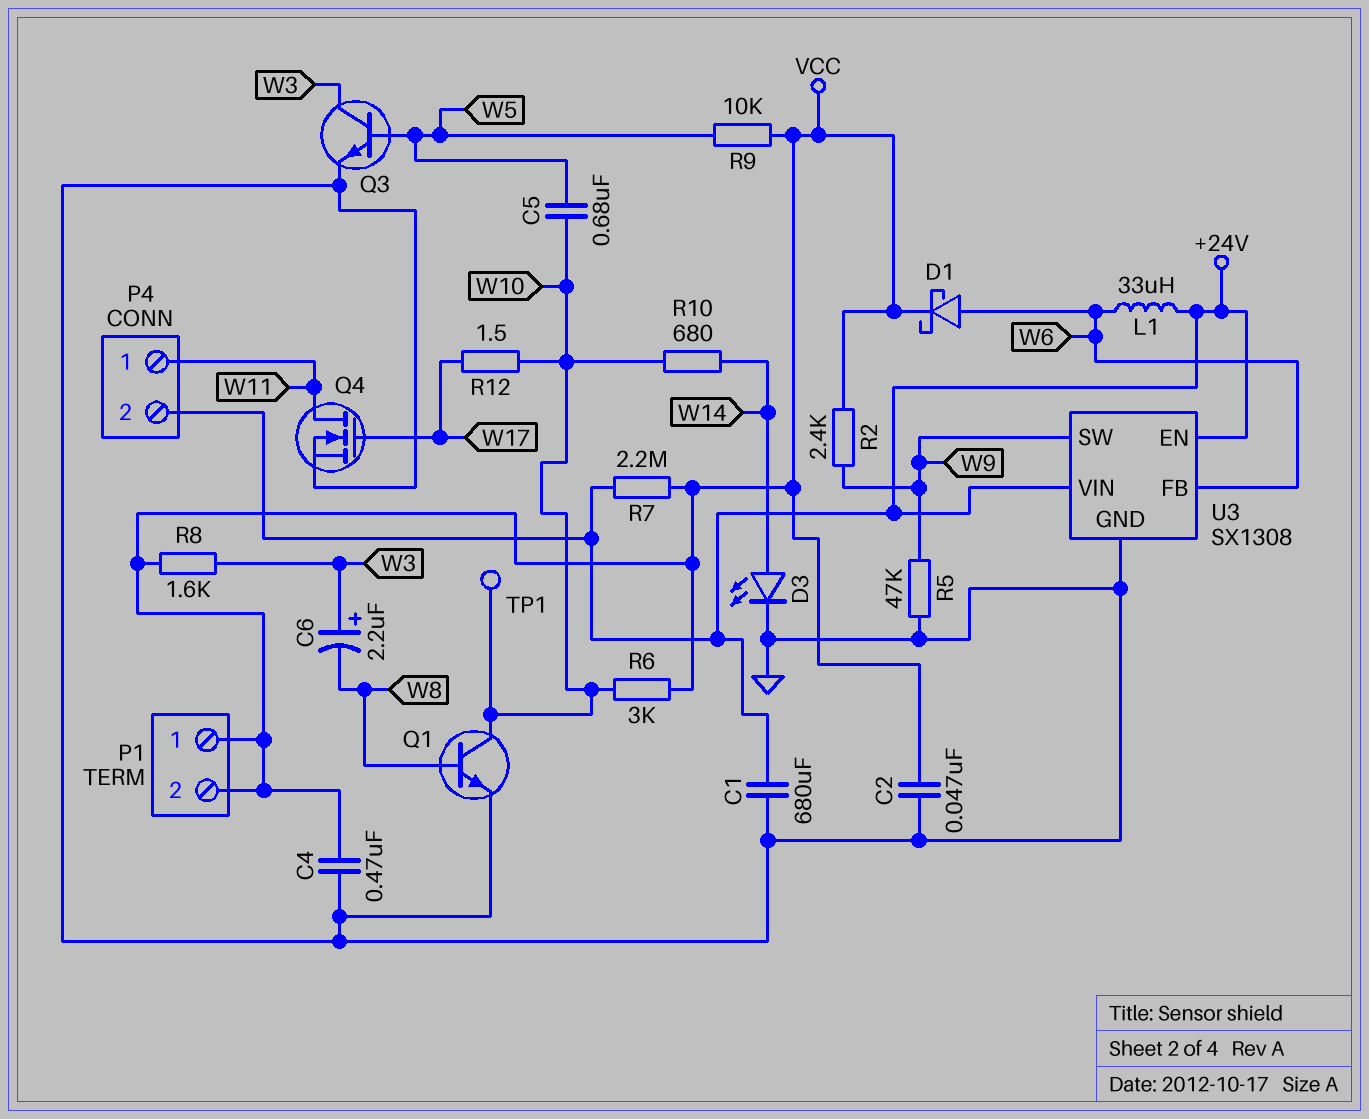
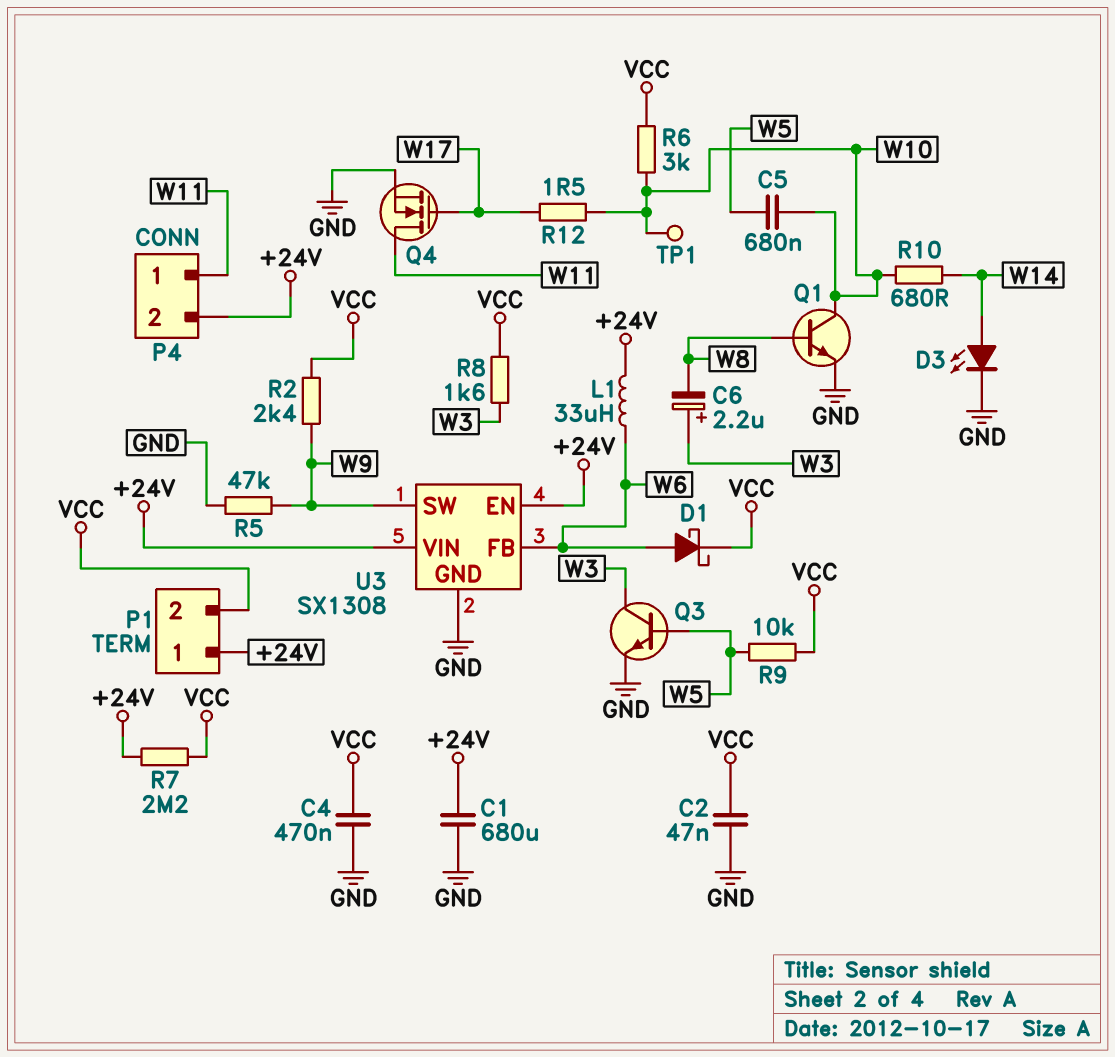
P1 pin 1: VCC -> +24V

